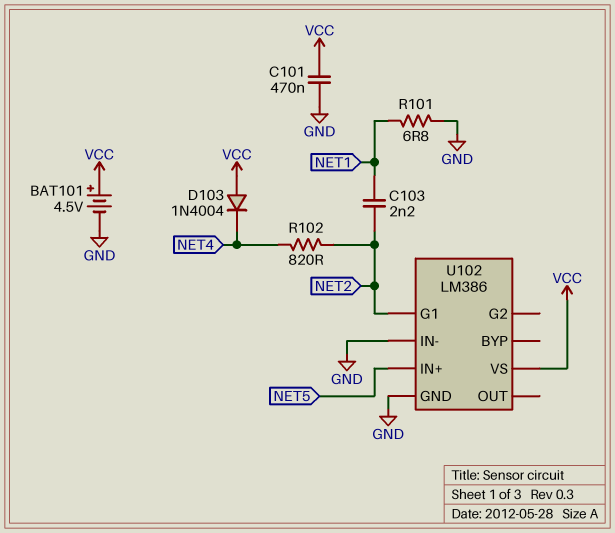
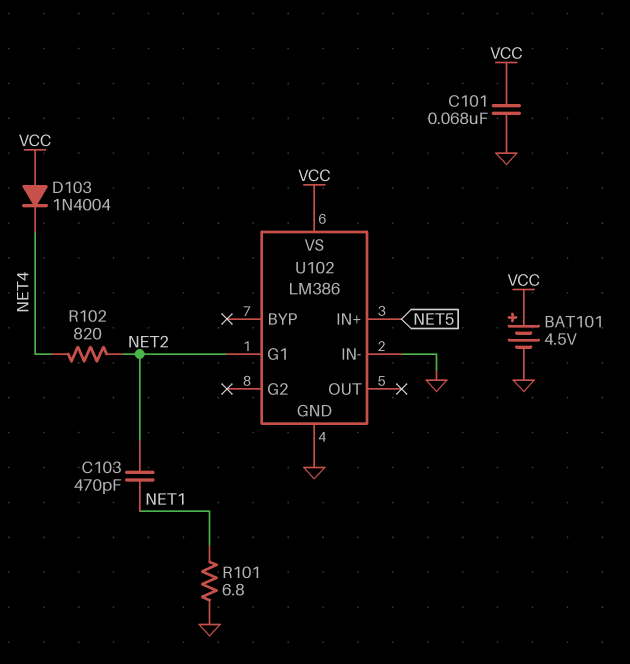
C101: 470nF (GND, VCC) -> 68nF (GND, VCC)
C103: 2.2nF (NET1, NET2) -> 470pF (NET1, NET2)

